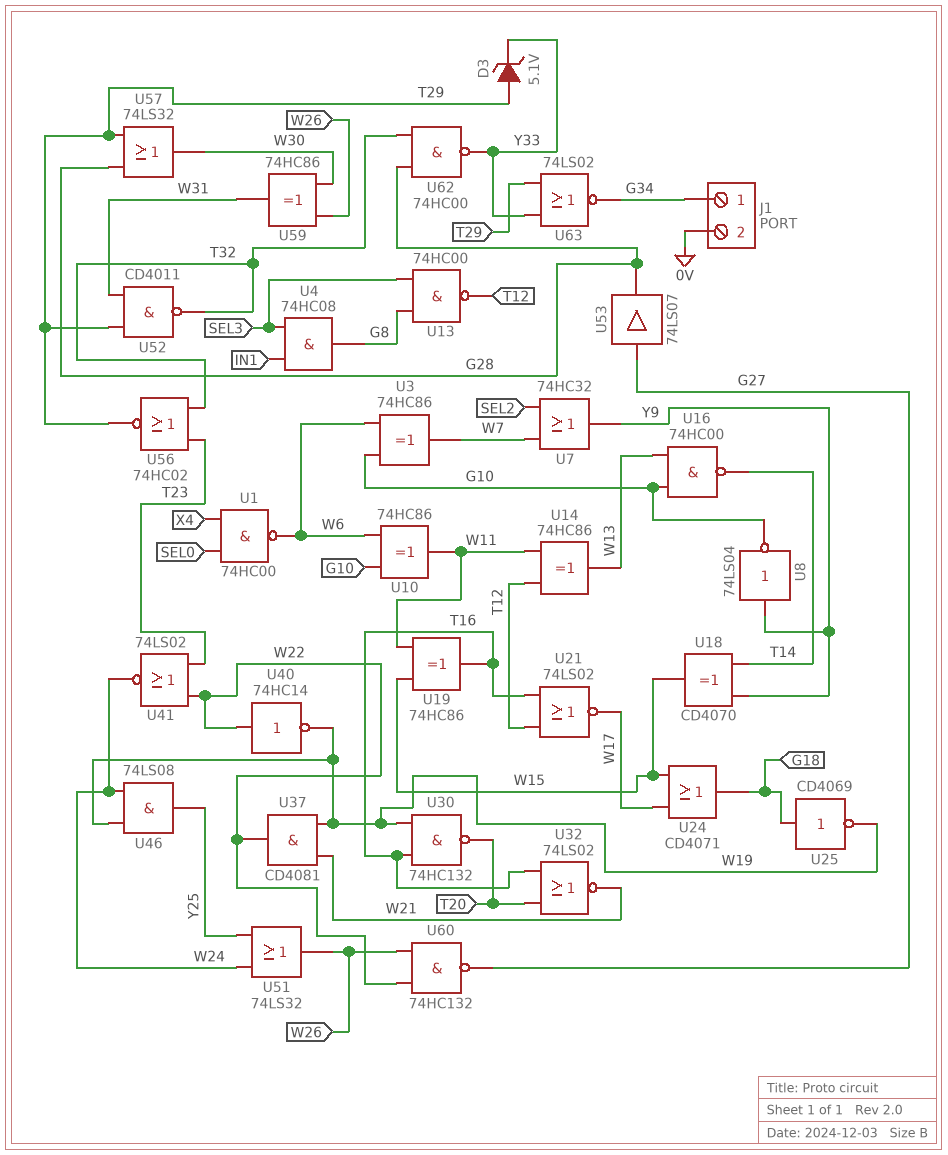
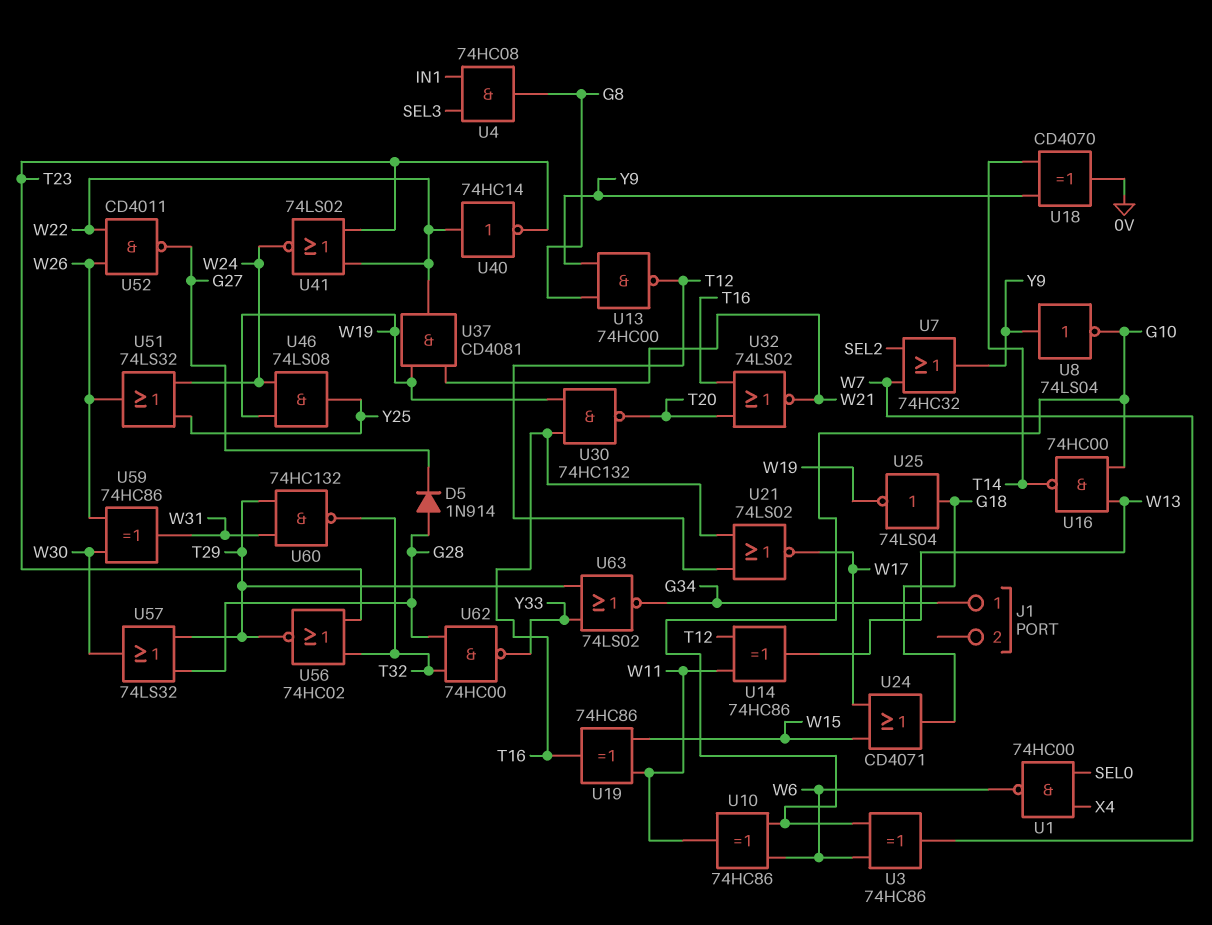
D3: zener 5.1V (A T29, K Y33) -> none
D5: none -> diode 1N914 (A G28, K G27)
J1 pin 2: 0V -> none
U13: NAND 74HC00 (in G8, in SEL3, out T12) -> NAND 74HC00 (in G8, in Y9, out T12)
U18: XOR CD4070 (in T14, in Y9, out W15) -> XOR CD4070 (in T14, in Y9, out 0V)
U25: NOT CD4069 (in G18, out W19) -> NOT 74LS04 (in G18, out W19)
U40: NOT 74HC14 (in W22, out W19) -> NOT 74HC14 (in W22, out T23)
U52: NAND CD4011 (in T29, in W31, out T32) -> NAND CD4011 (in W22, in W26, out G27)
U53: buffer 74LS07 (in G27, out G28) -> none
U60: NAND 74HC132 (in W22, in W26, out G27) -> NAND 74HC132 (in T29, in W31, out T32)

